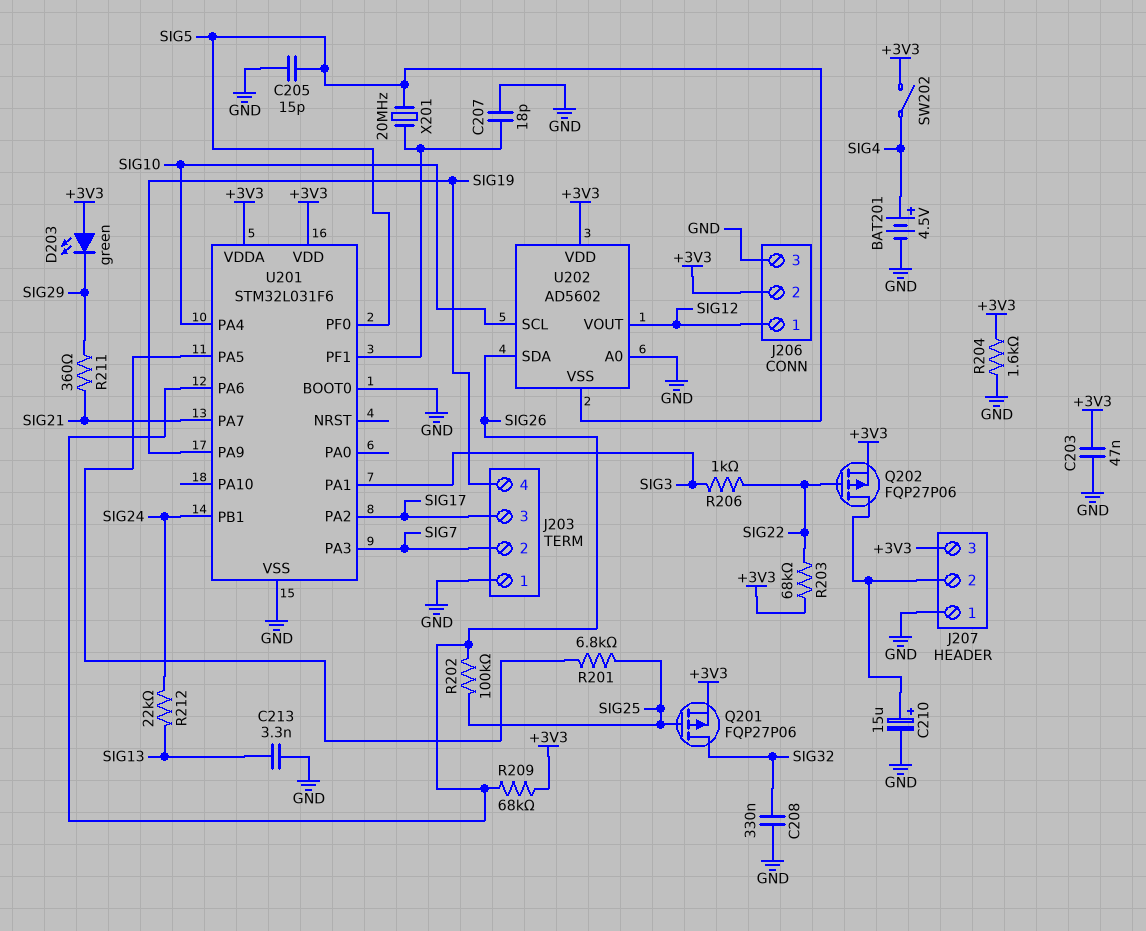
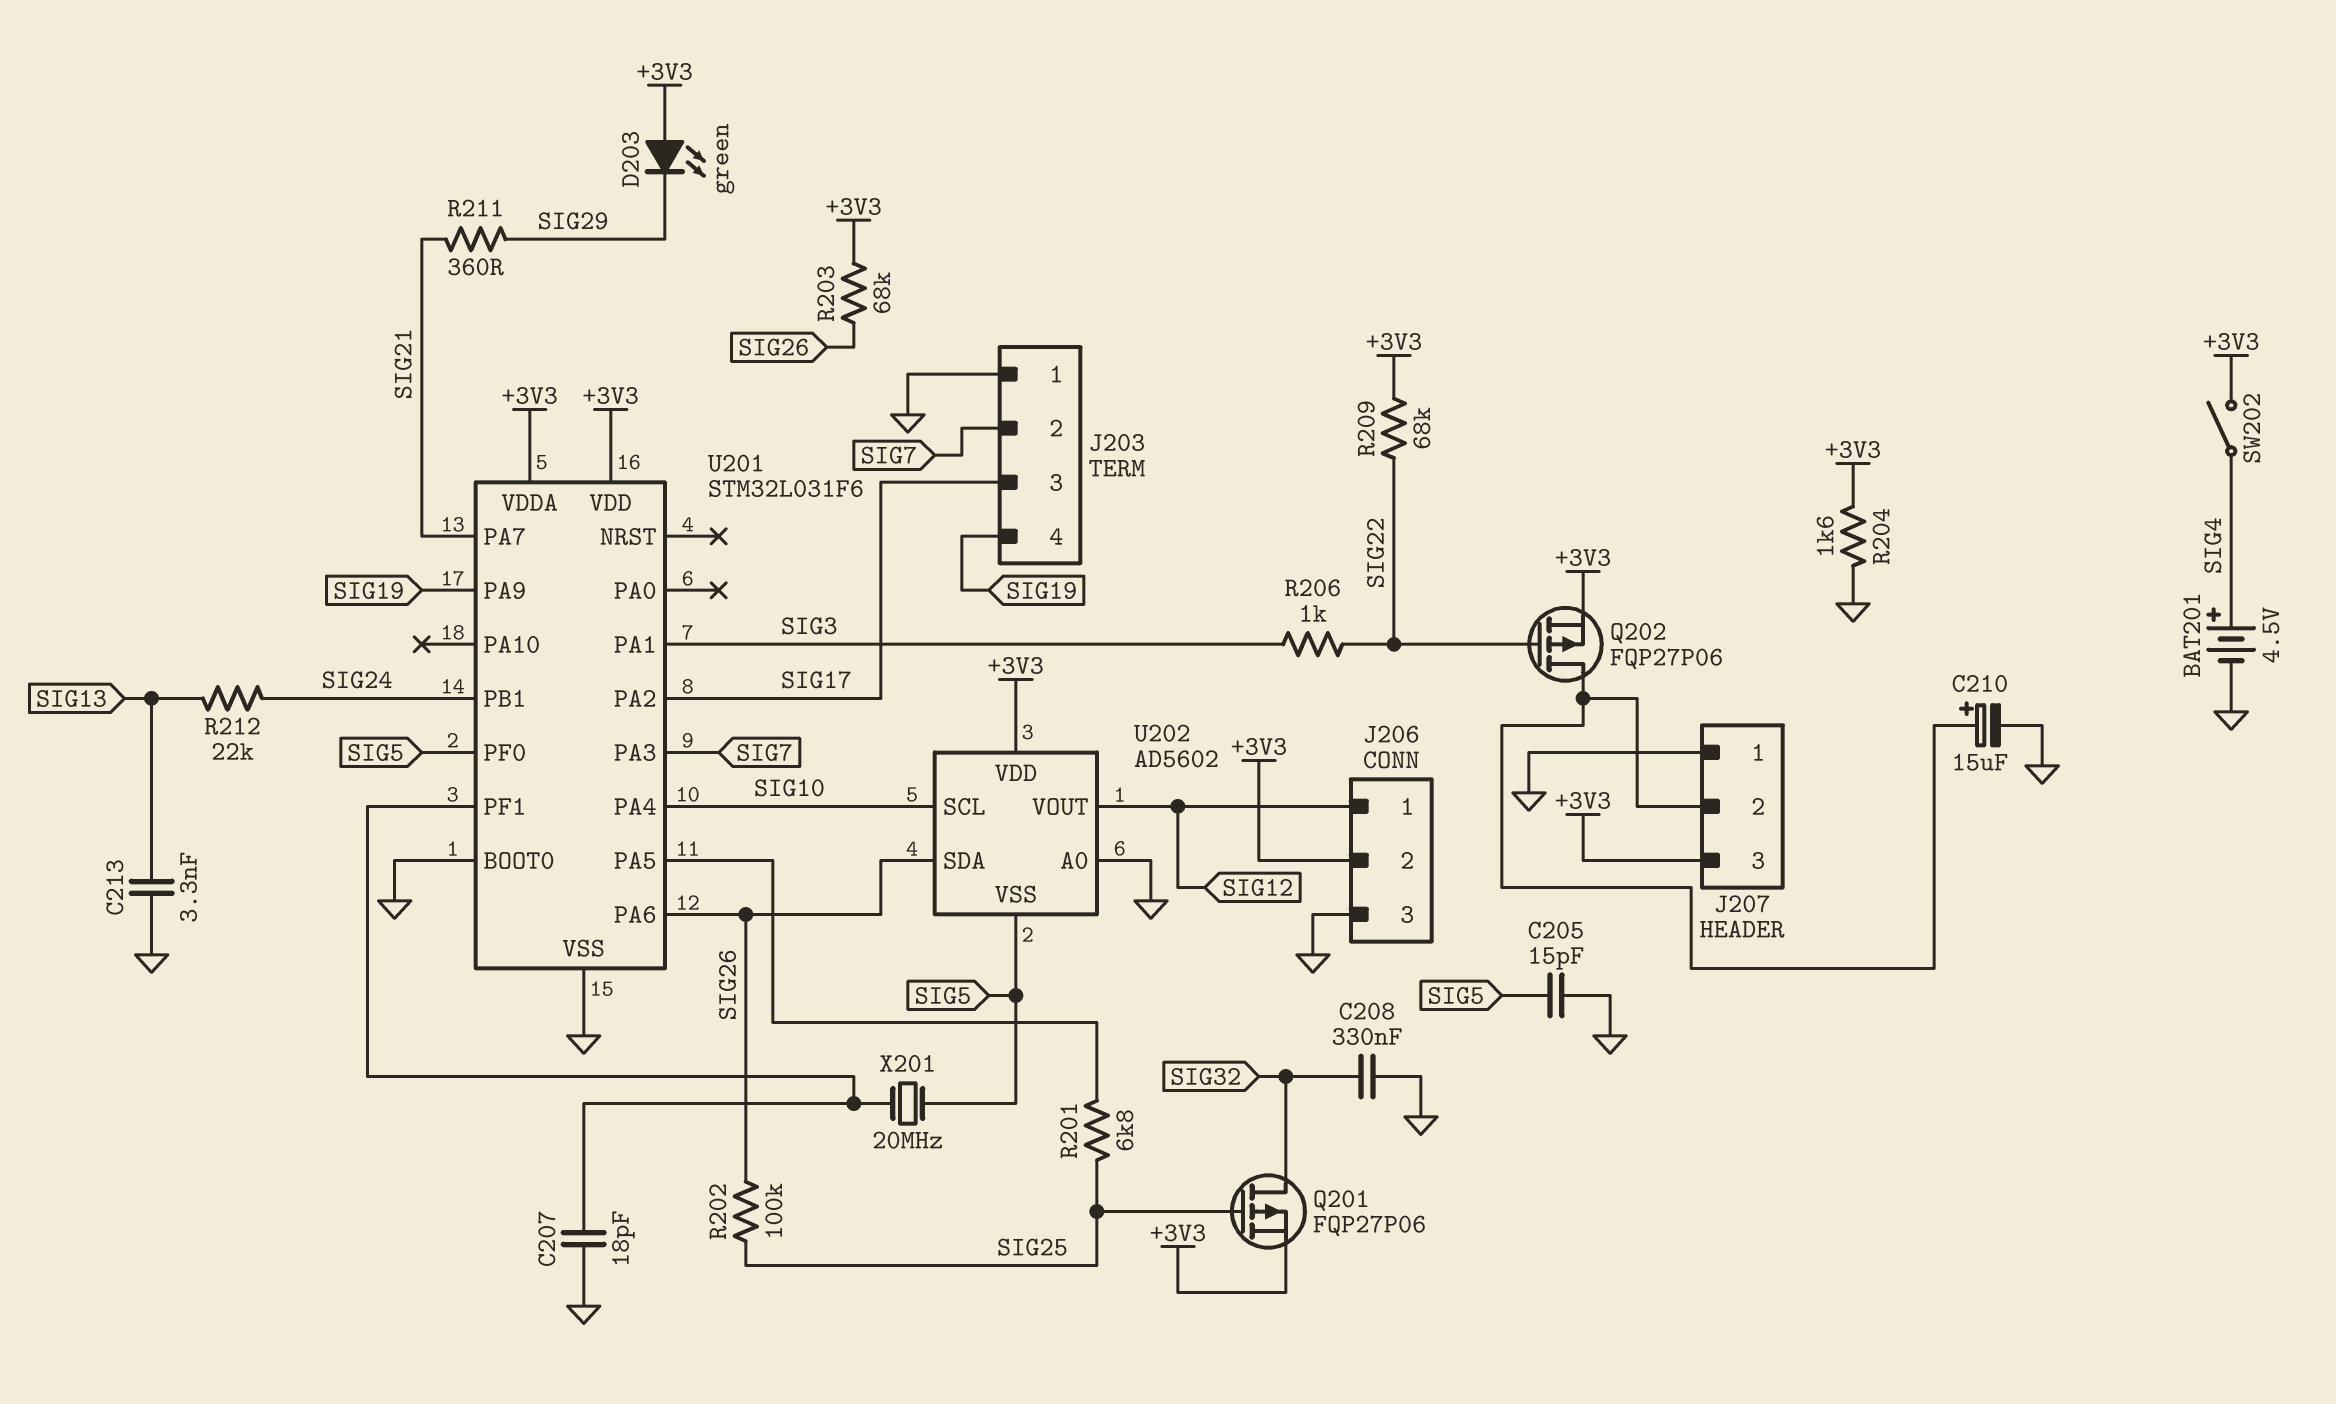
C203: 47nF (+3V3, GND) -> none
R203: 68k (+3V3, SIG22) -> 68k (+3V3, SIG26)
R209: 68k (+3V3, SIG26) -> 68k (+3V3, SIG22)

